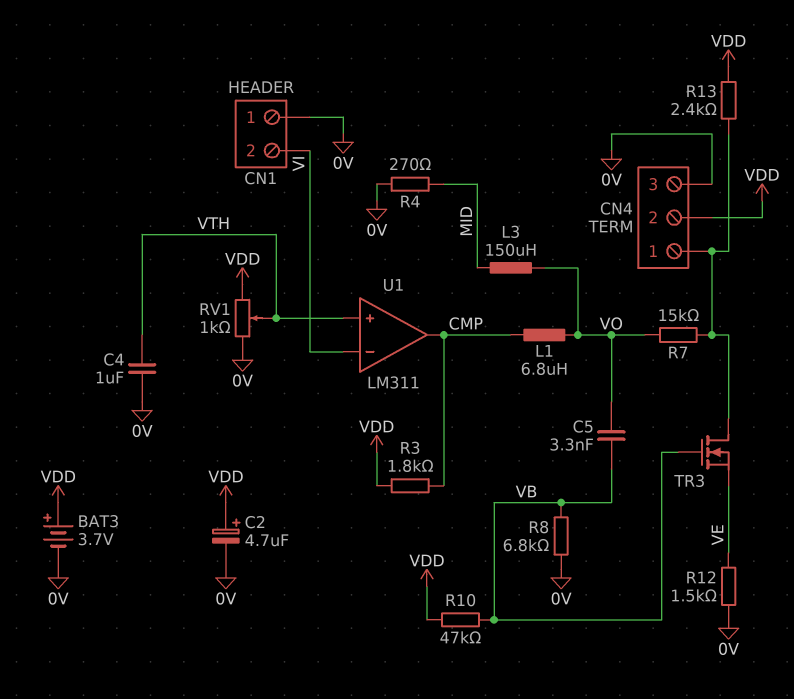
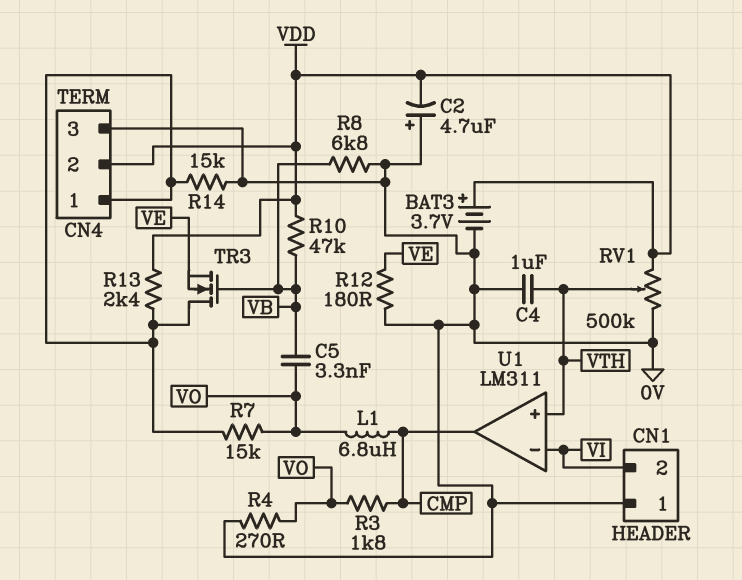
C2: 4.7uF (plus VDD, minus 0V) -> 4.7uF (plus 0V, minus VDD)
L3: 150uH (MID, VO) -> none
R3: 1.8k (CMP, VDD) -> 1.8k (CMP, VO)
R4: 270 (0V, MID) -> 270 (0V, VO)
R12: 1.5k (0V, VE) -> 180 (0V, VE)
R14: none -> 15k (0V, CN4/1)
RV1: 1k (0V, VDD, wiper VTH) -> 500k (0V, VDD, wiper VTH)

